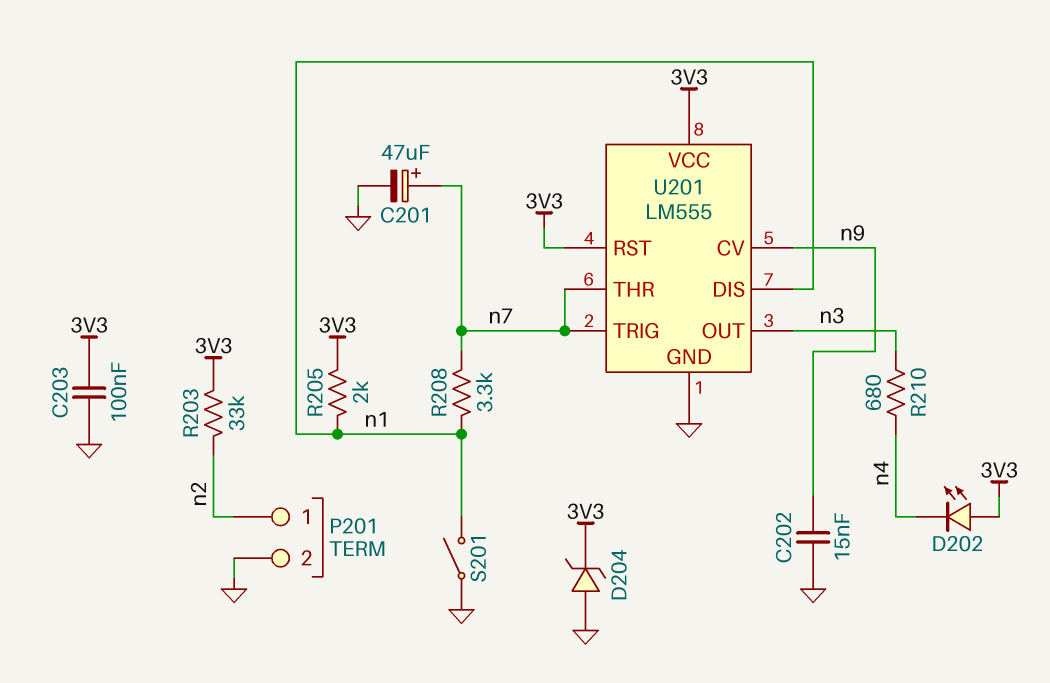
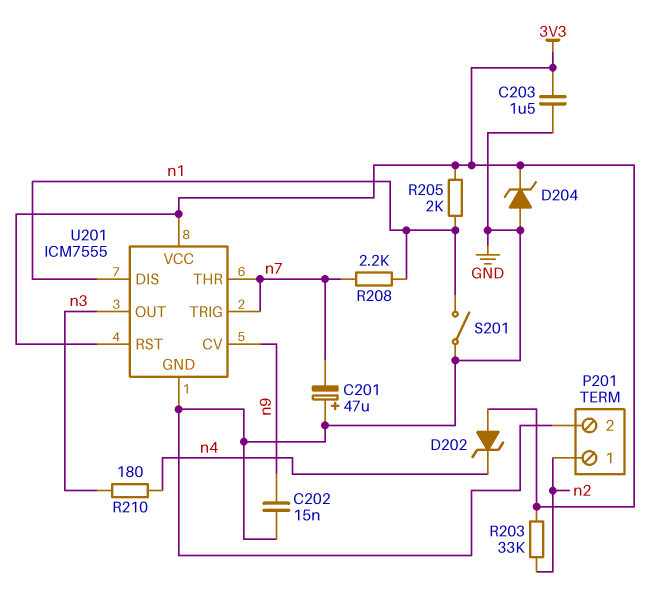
C201: 47uF (plus n7, minus GND) -> 47uF (plus GND, minus n7)
C203: 100nF (3V3, GND) -> 1.5uF (3V3, GND)
D202: LED (A 3V3, K n4) -> zener (A 3V3, K n4)
R208: 3.3k (n1, n7) -> 2.2k (n1, n7)
R210: 680 (n3, n4) -> 180 (n3, n4)
U201: LM555 -> ICM7555

